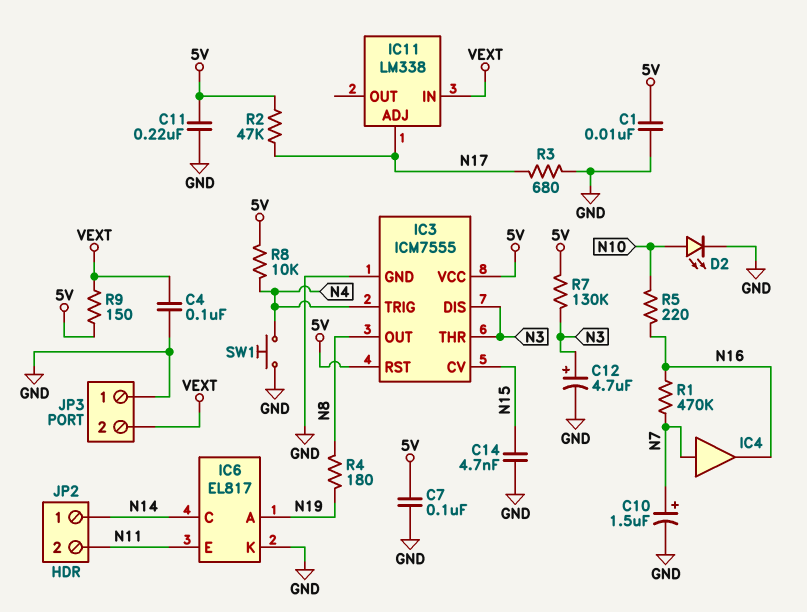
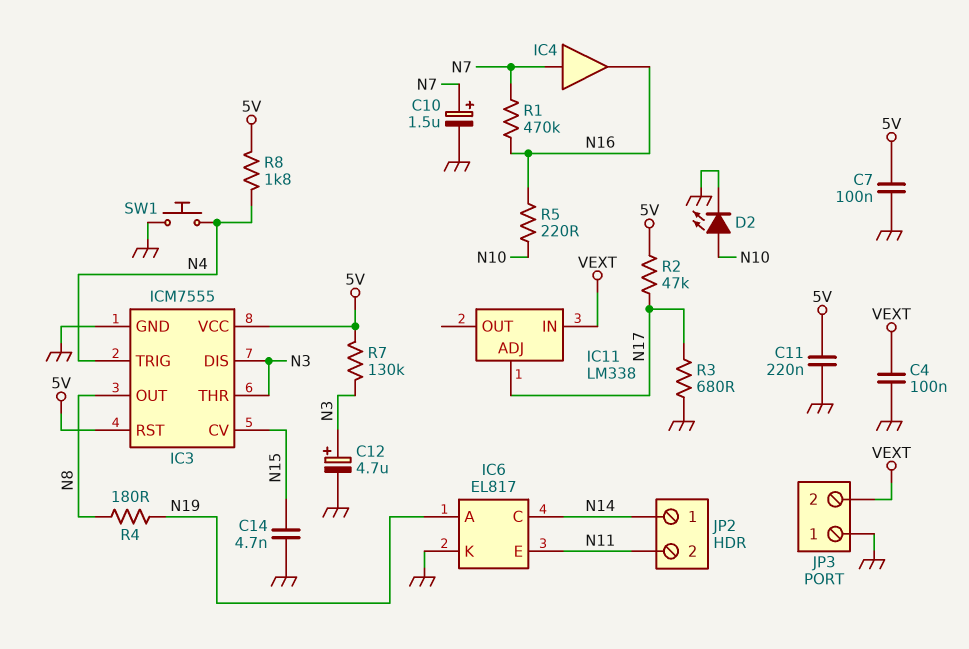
C1: 10nF (5V, GND) -> none
R8: 10k (5V, N4) -> 1.8k (5V, N4)
R9: 150 (5V, VEXT) -> none

